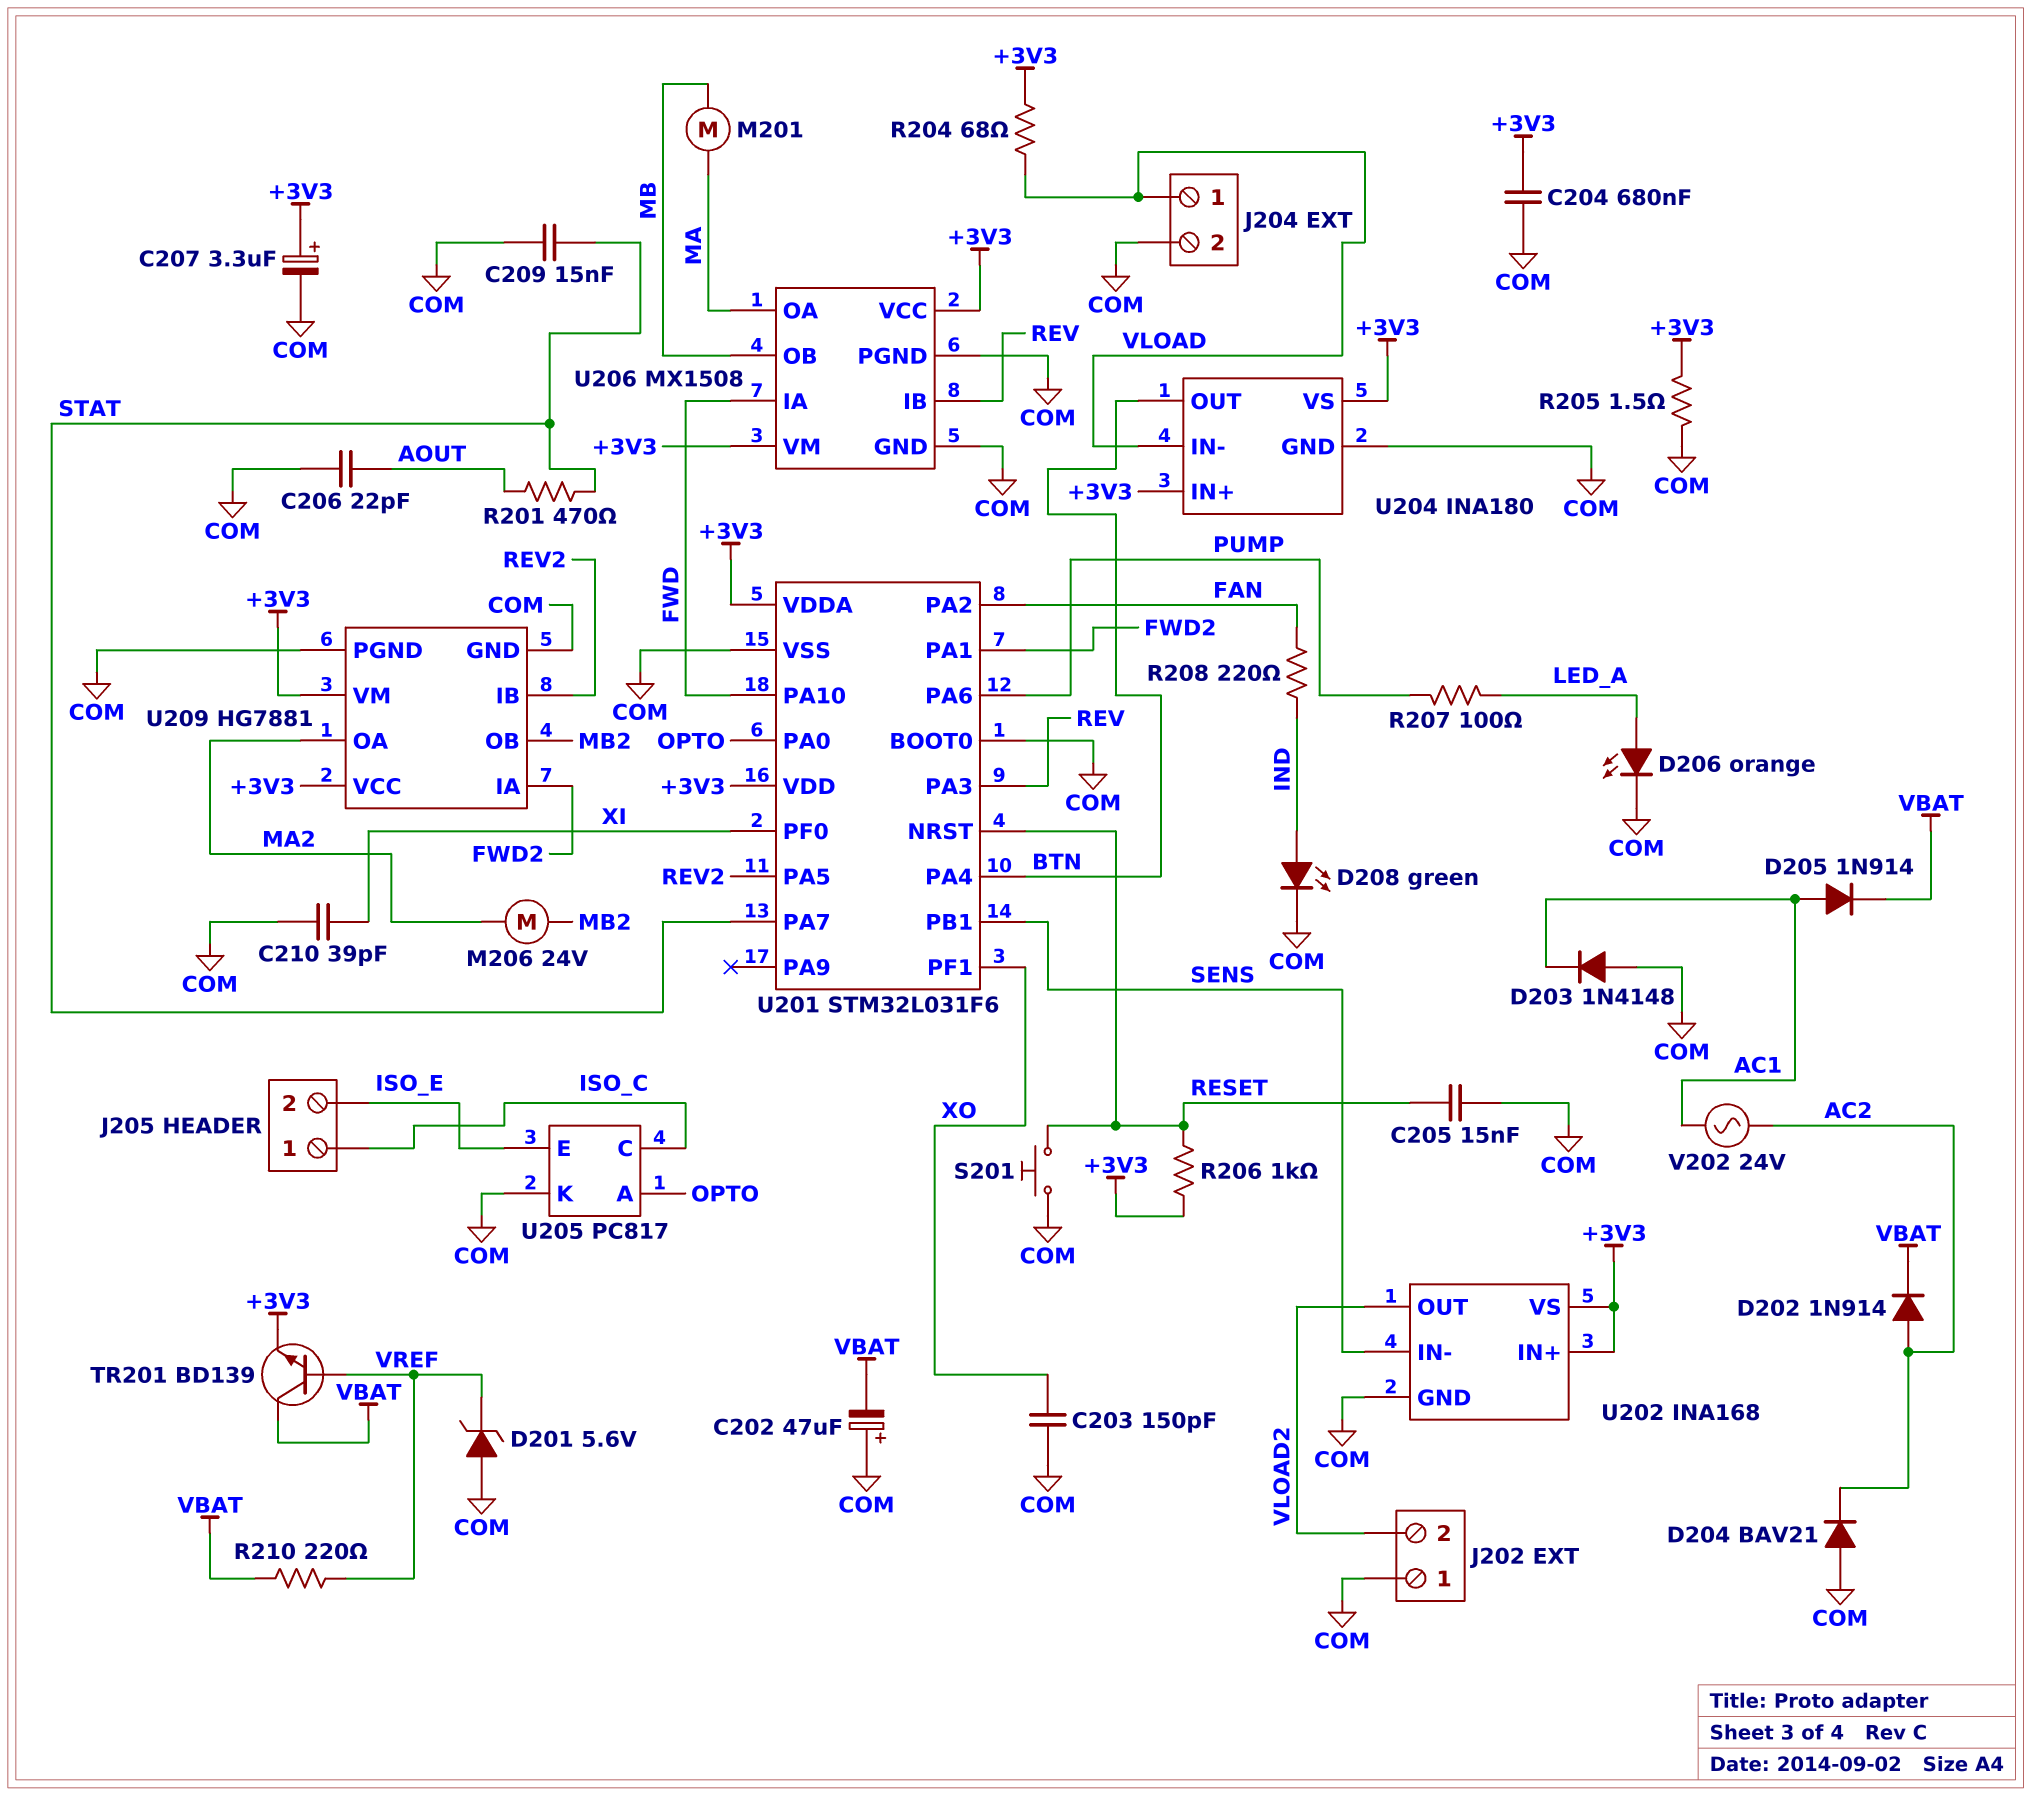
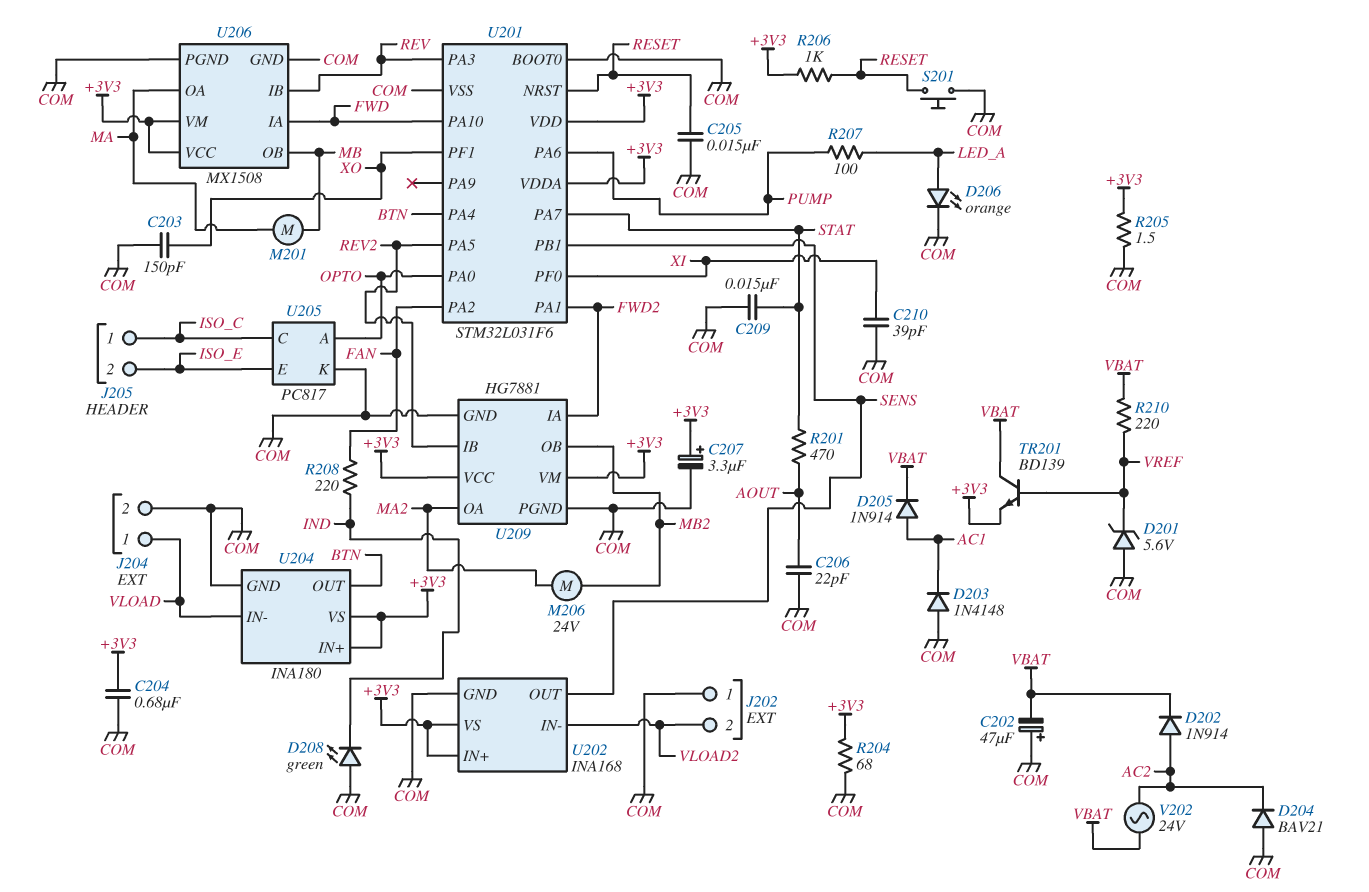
D208: LED green (A IND, K COM) -> LED green (A COM, K IND)
R204: 68 (+3V3, VLOAD) -> 68 (+3V3, COM)
U202 pin IN-: SENS -> VLOAD2
U202 pin OUT: VLOAD2 -> SENS
V202: AC 24V (AC1, AC2) -> AC 24V (AC2, VBAT)

